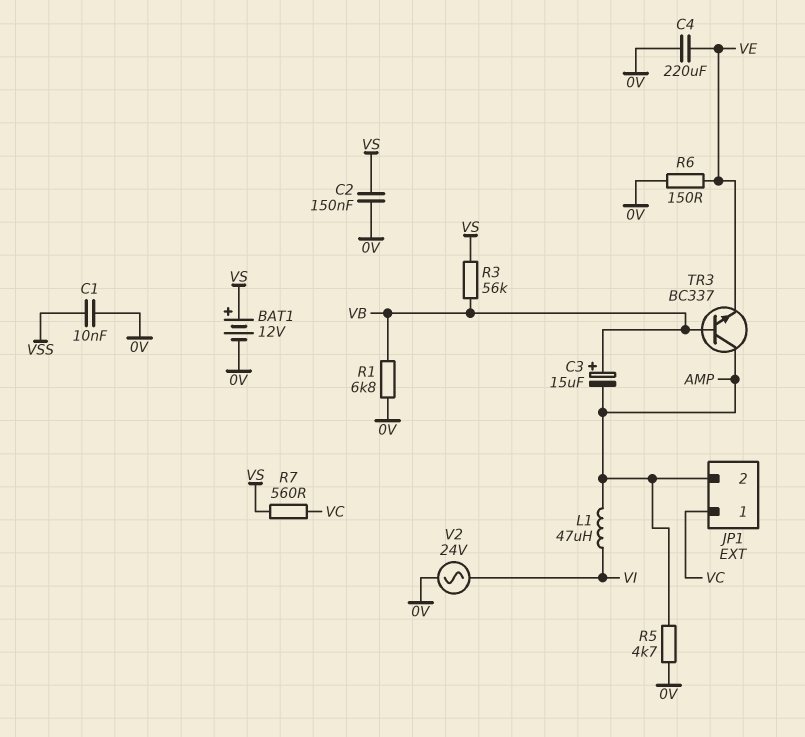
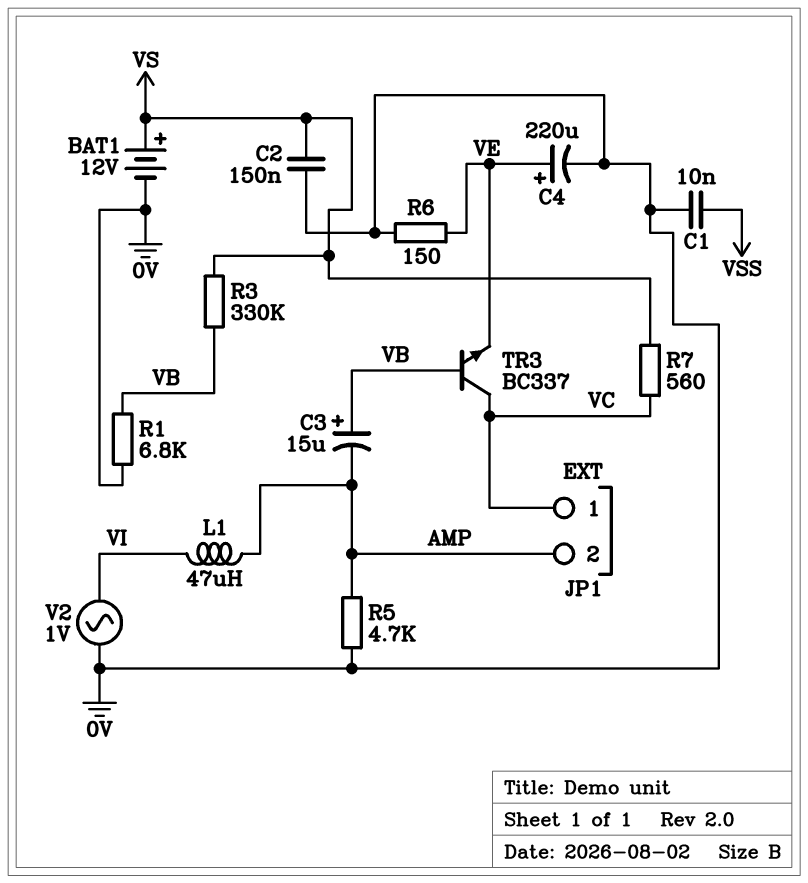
C4: 220uF (0V, VE) -> 220uF (plus VE, minus 0V)
R3: 56k (VB, VS) -> 330k (VB, VS)
TR3: NPN BC337 (B VB, C AMP, E VE) -> NPN BC337 (B VB, C VC, E VE)
V2: AC 24V (0V, VI) -> AC 1V (0V, VI)

